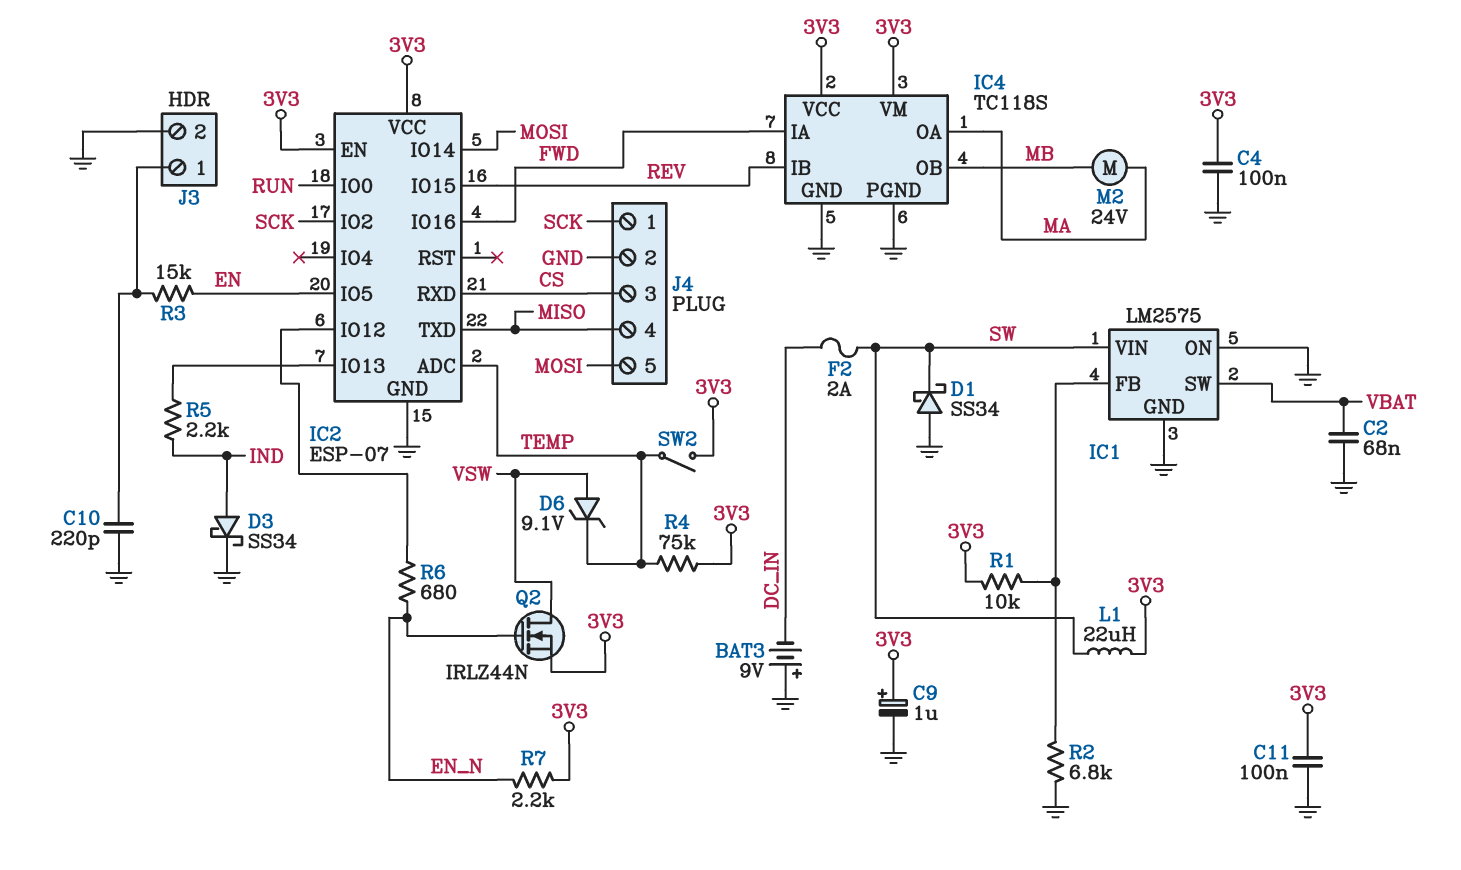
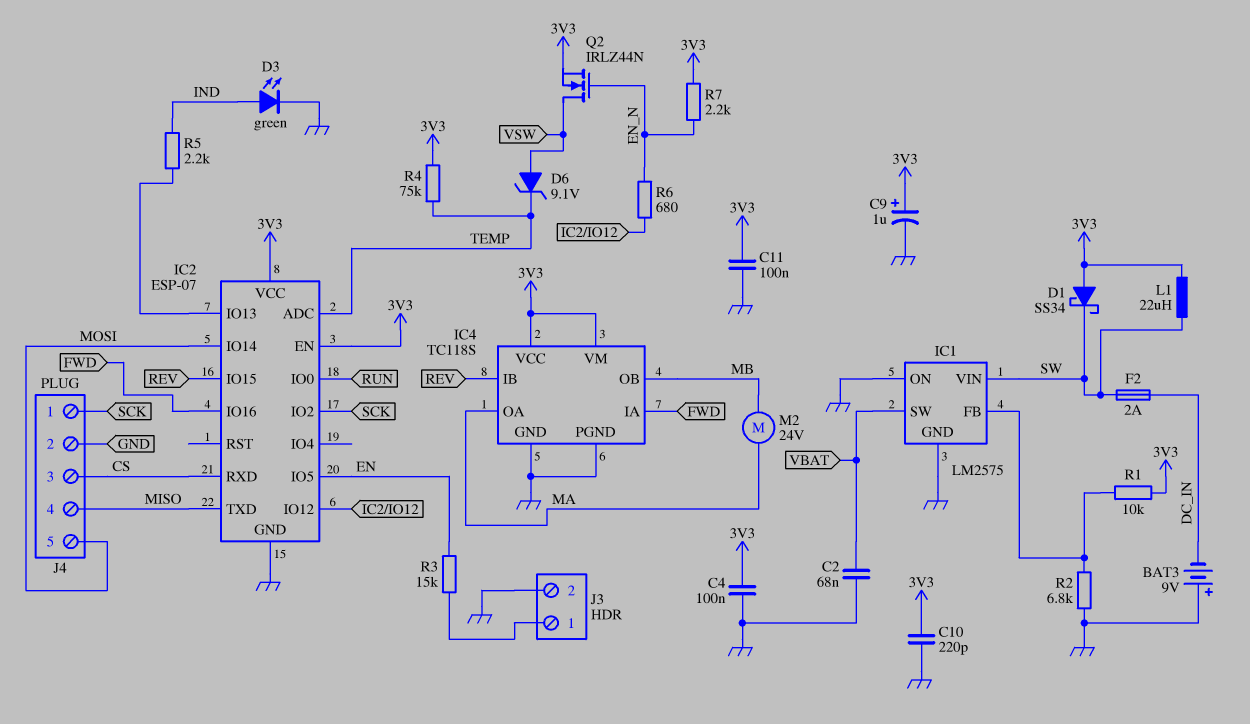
C10: 220pF (GND, J3/1) -> 220pF (3V3, GND)
D1: schottky SS34 (A GND, K SW) -> schottky SS34 (A 3V3, K SW)
D3: schottky SS34 (A IND, K GND) -> LED green (A IND, K GND)
SW2: switch (3V3, TEMP) -> none

